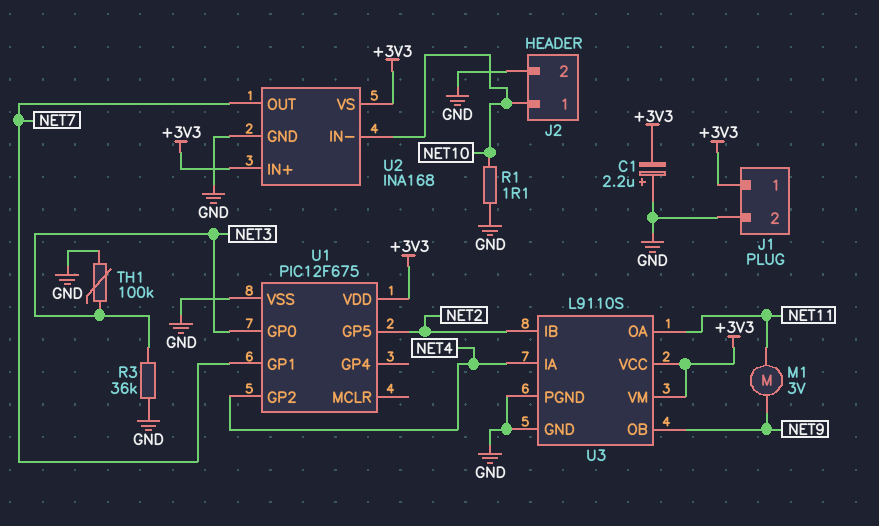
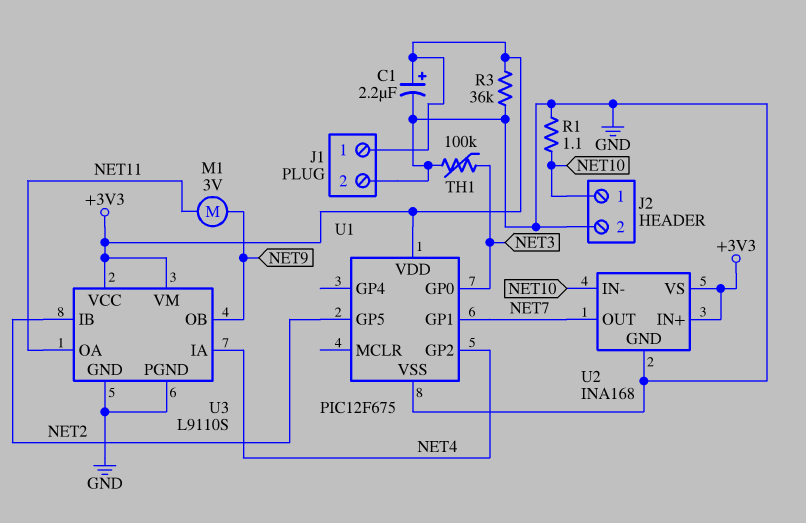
C1: 2.2uF (plus GND, minus +3V3) -> 2.2uF (plus +3V3, minus GND)
R3: 36k (GND, NET3) -> 36k (+3V3, GND)

